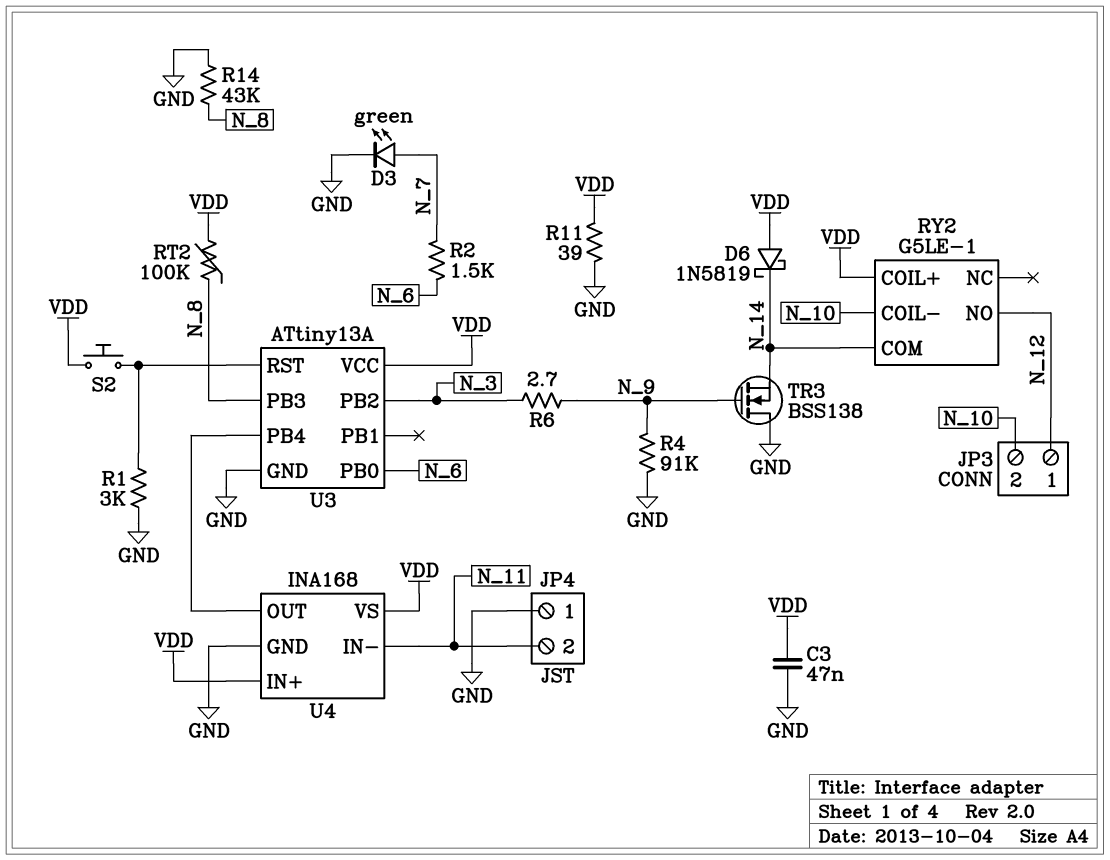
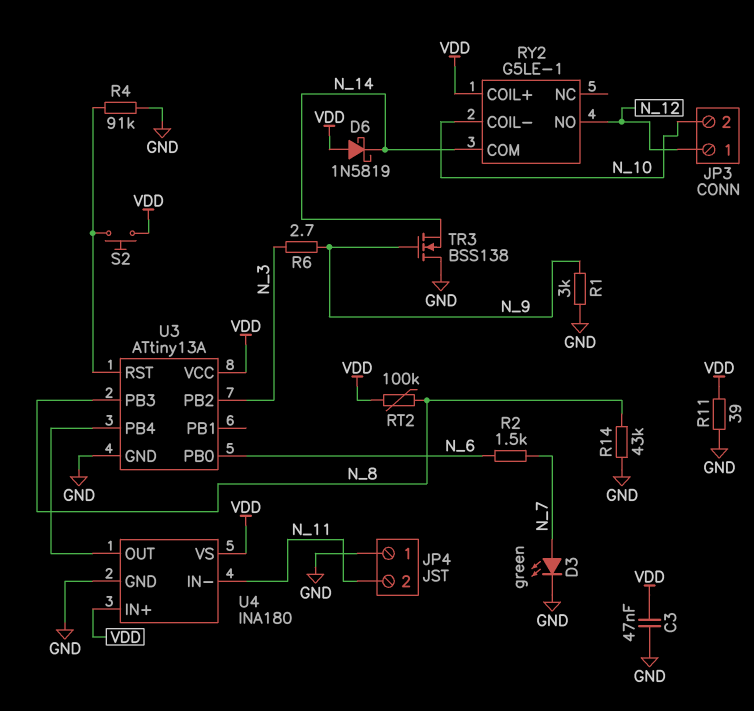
R1: 3k (GND, U3/RST) -> 3k (GND, N_9)
R4: 91k (GND, N_9) -> 91k (GND, U3/RST)
U4: INA168 -> INA180

